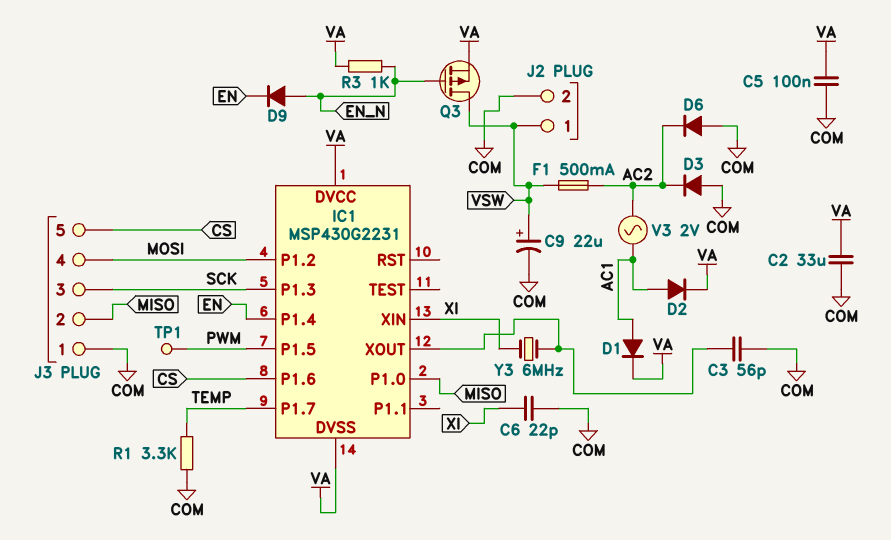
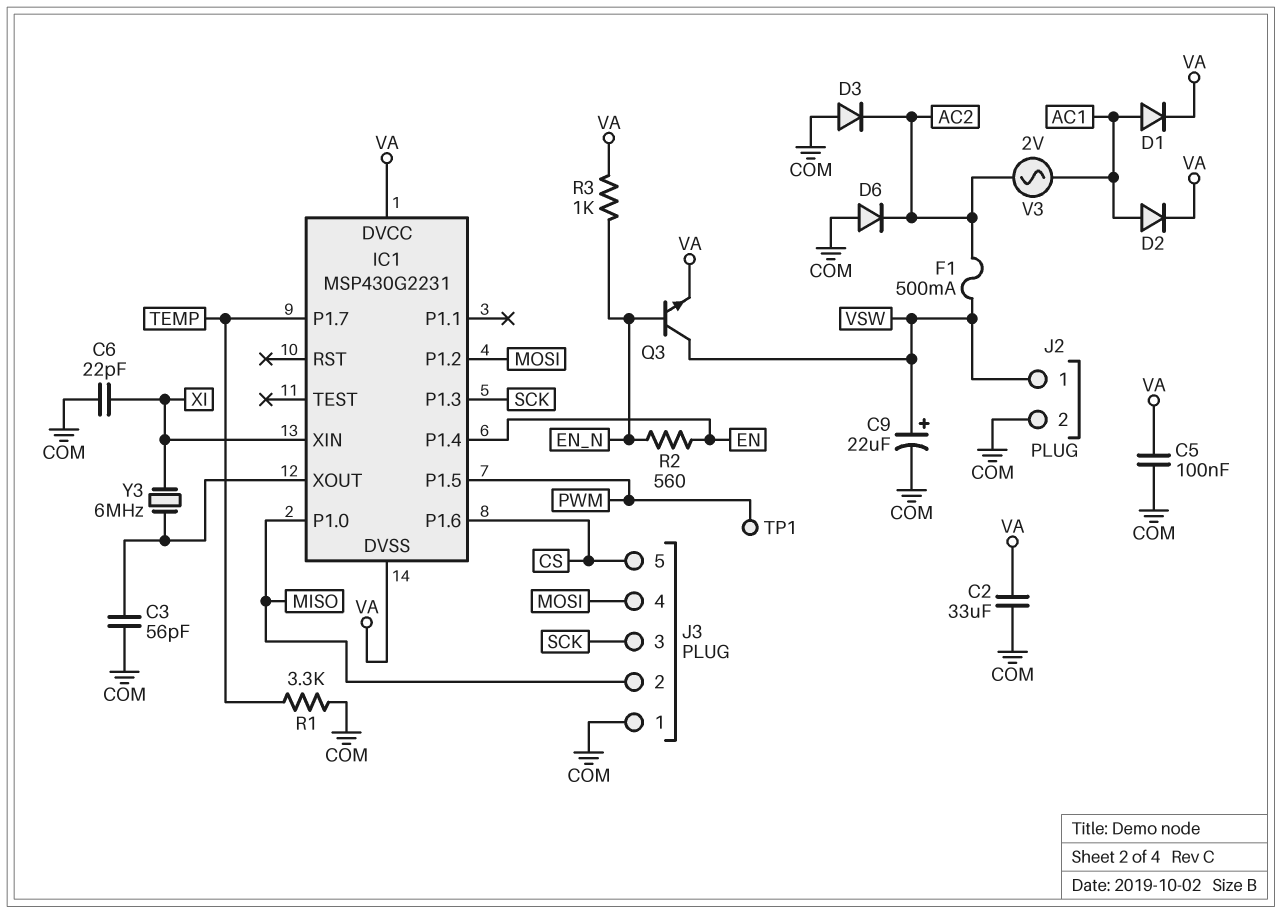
D9: diode (A EN_N, K EN) -> none
Q3: PMOS (G EN_N, D VSW, S VA) -> NPN (B EN_N, C VSW, E VA)
R2: none -> 560 (EN, EN_N)

